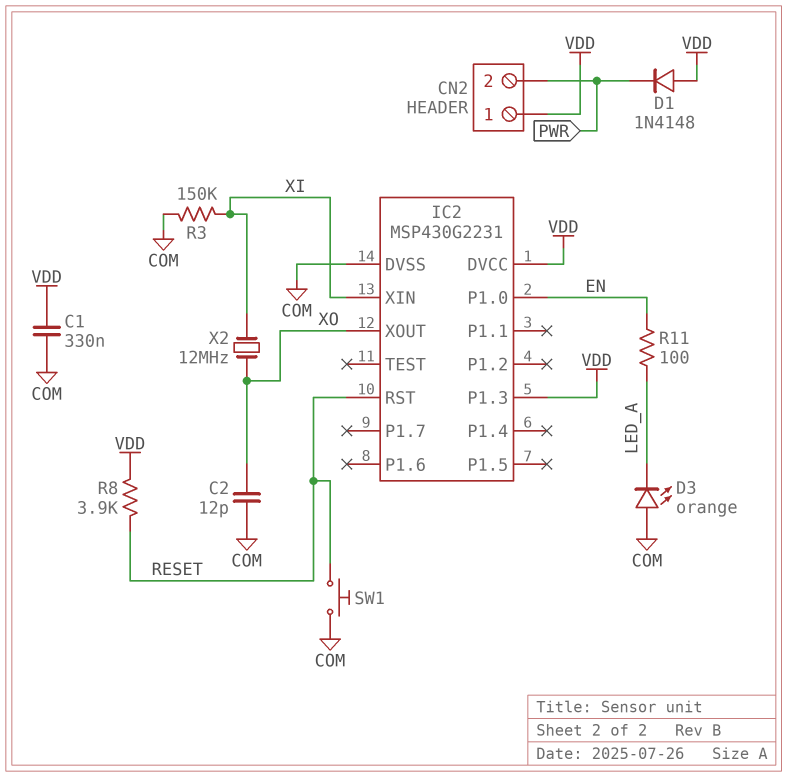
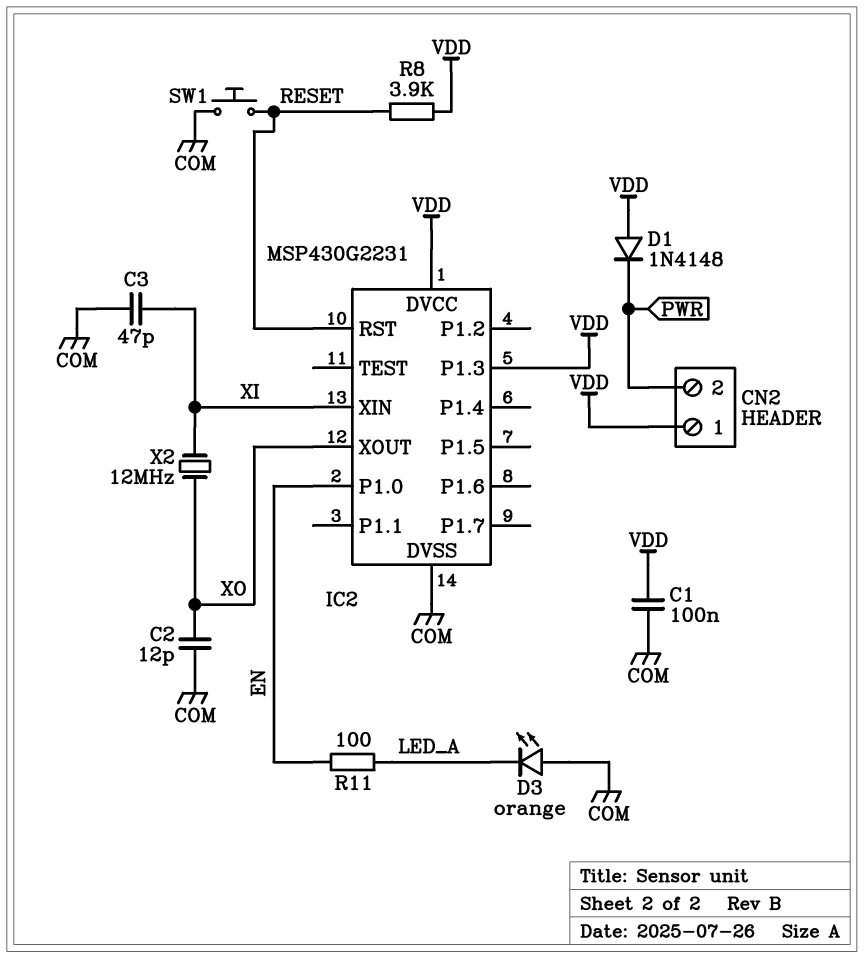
C1: 330nF (COM, VDD) -> 100nF (COM, VDD)
C3: none -> 47pF (COM, XI)
R3: 150k (COM, XI) -> none

